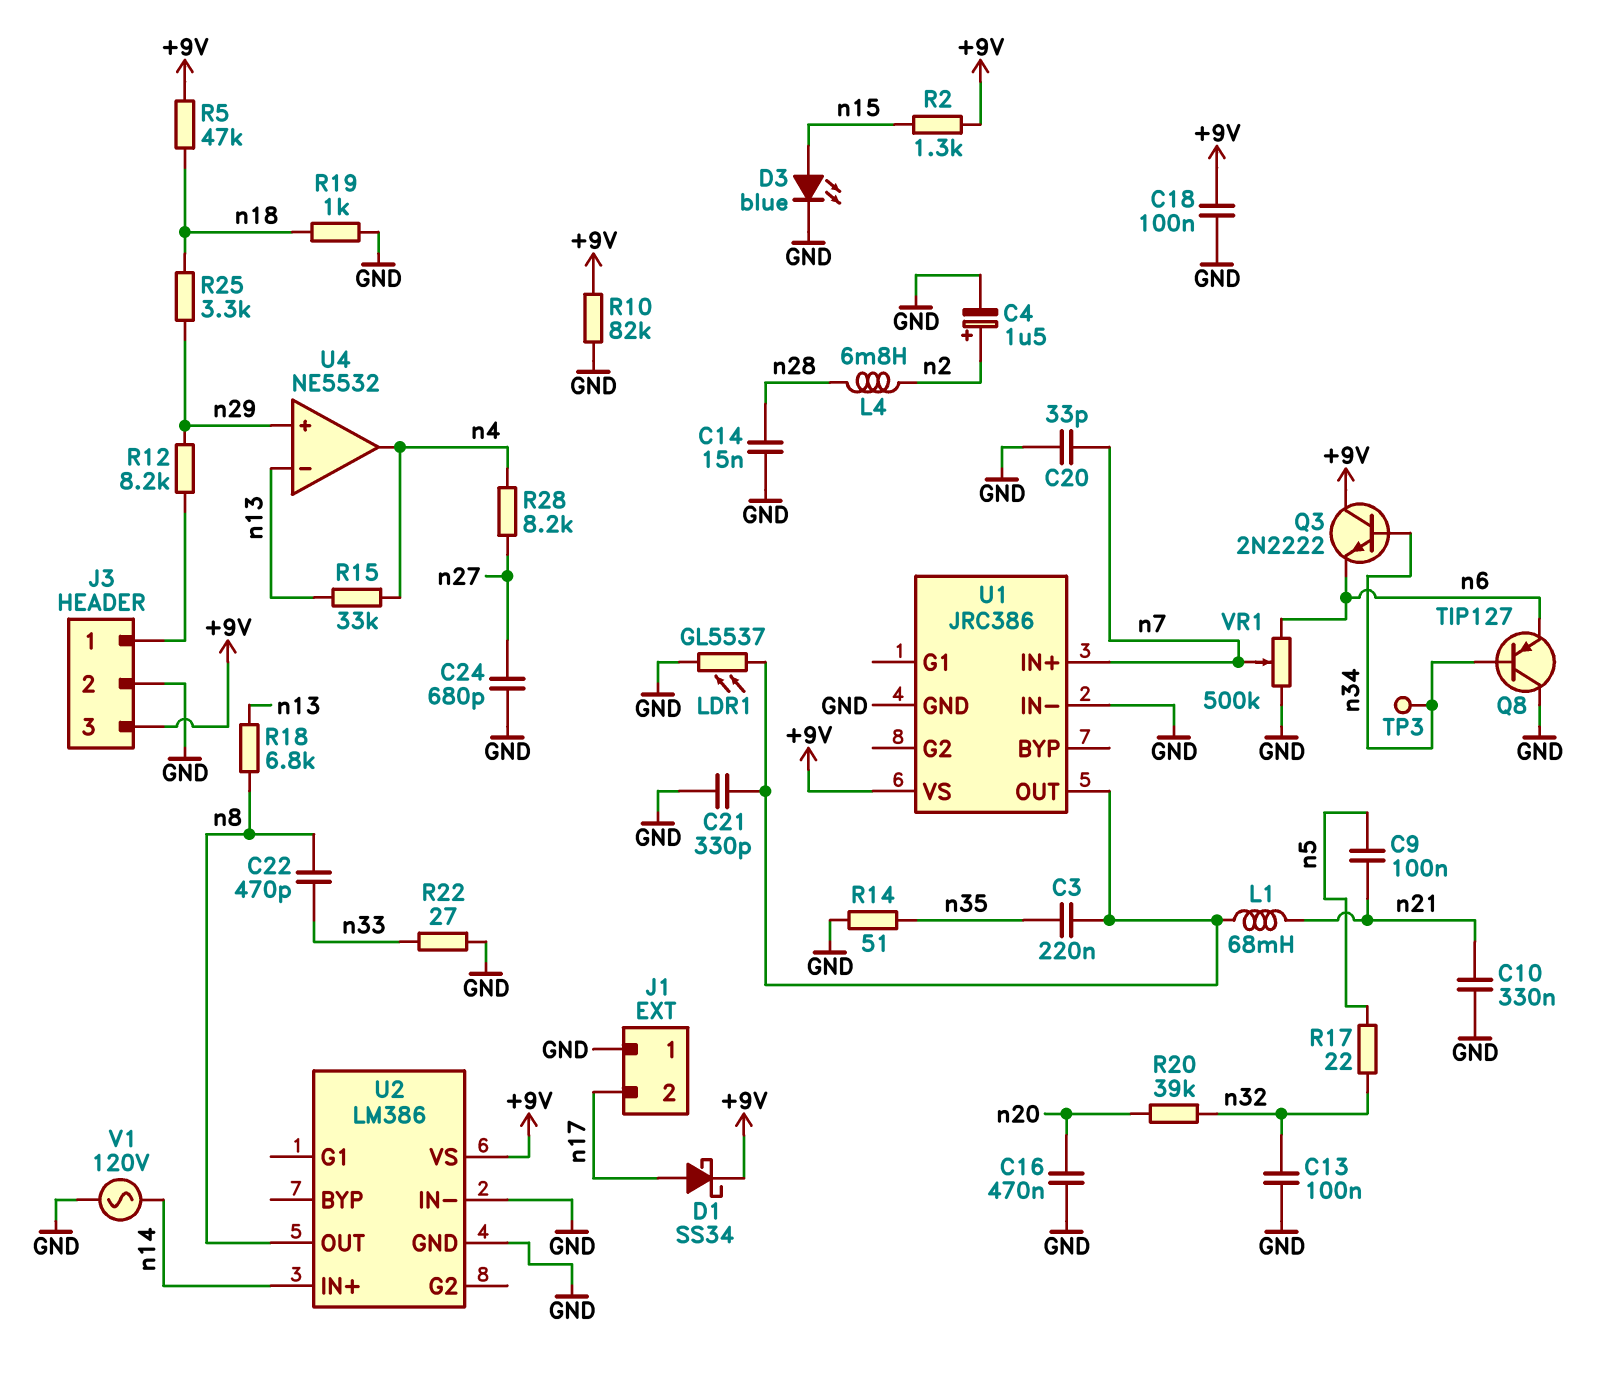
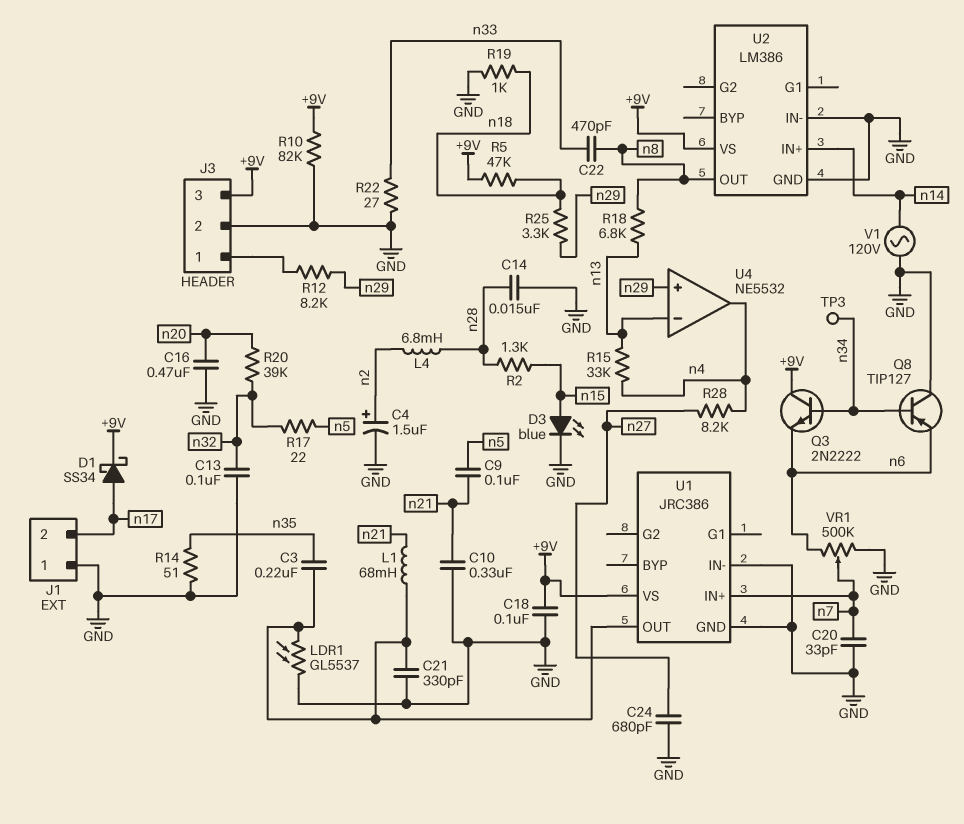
R2: 1.3k (+9V, n15) -> 1.3k (n15, n28)

